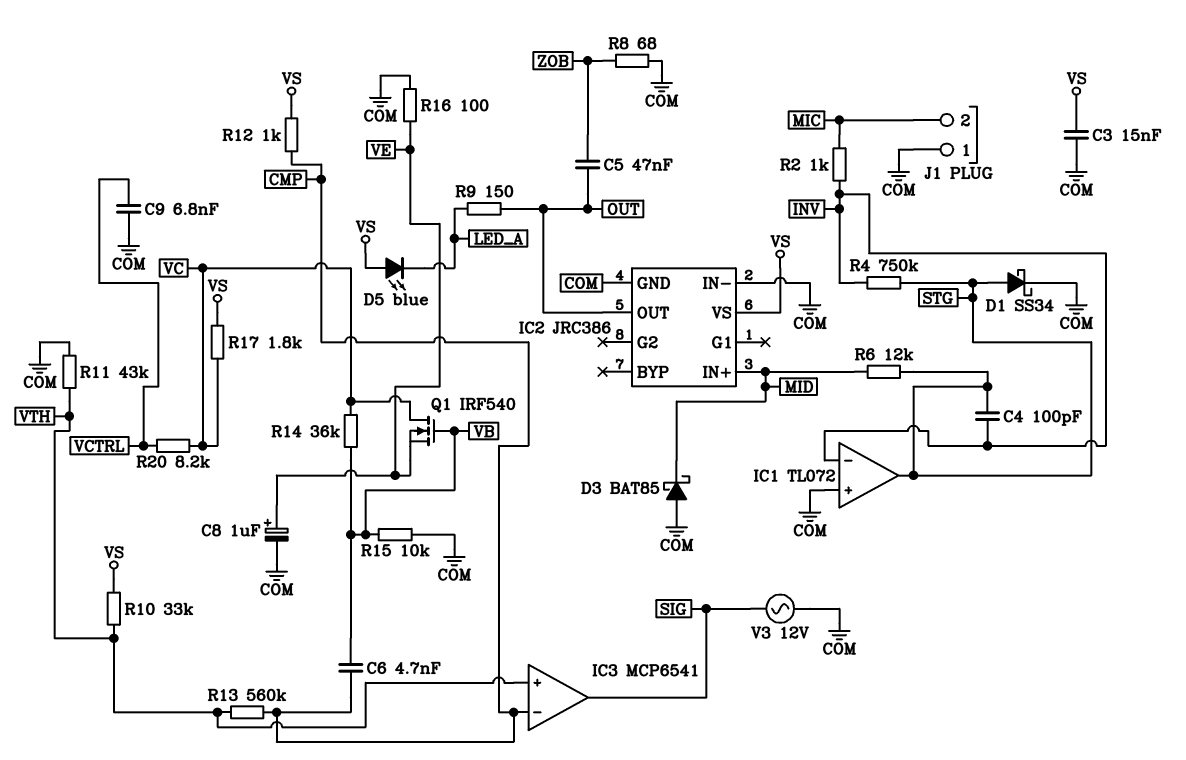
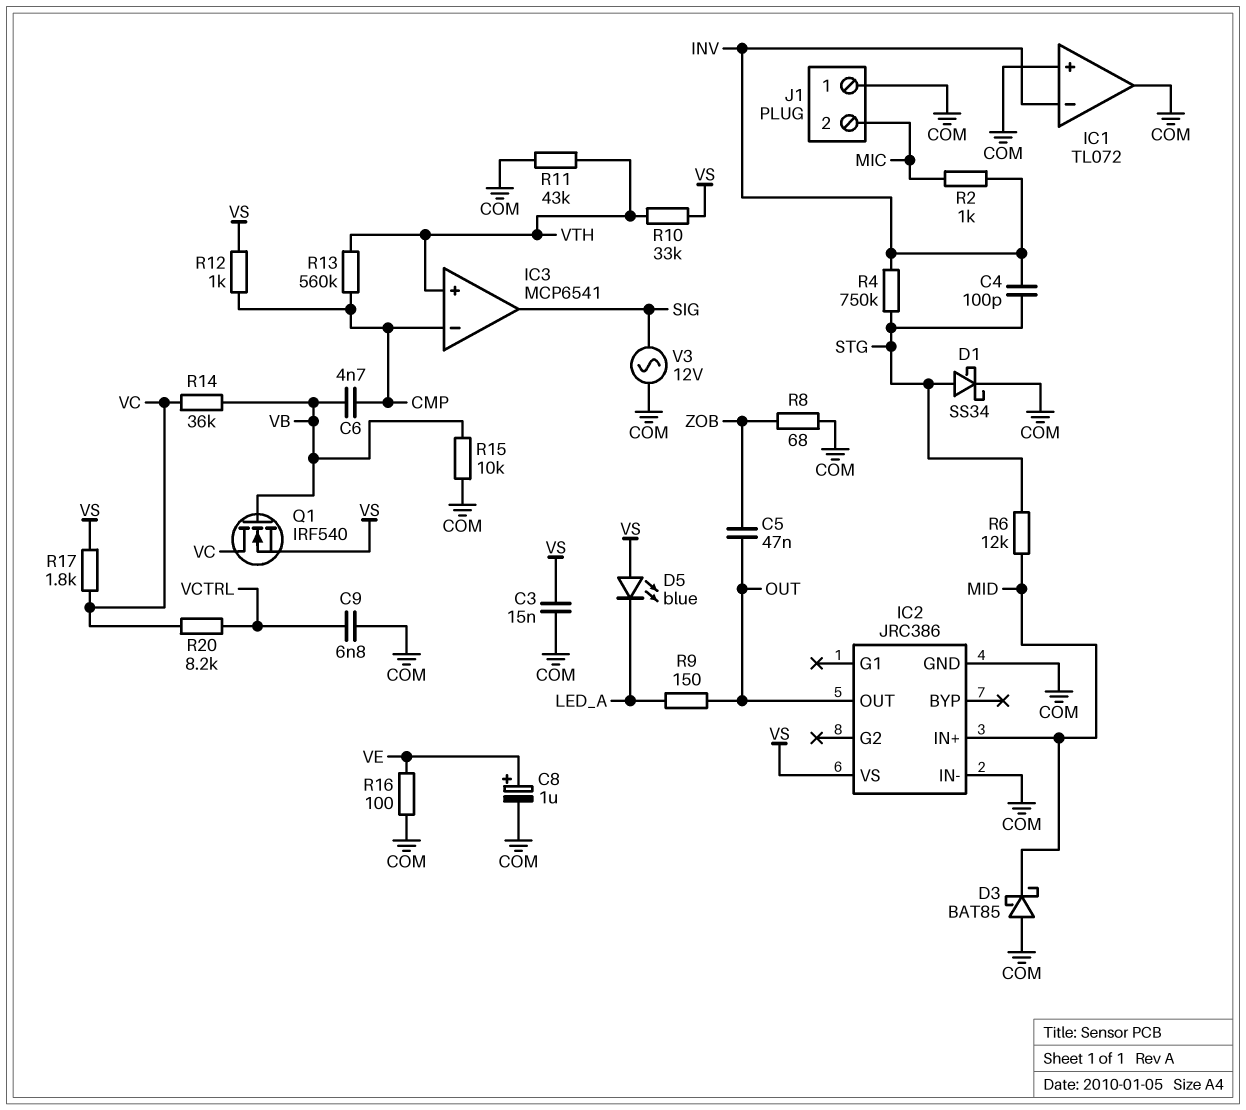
IC1 pin out: STG -> COM
Q1: NMOS IRF540 (G VB, D VC, S VE) -> NMOS IRF540 (G VB, D VC, S VS)

